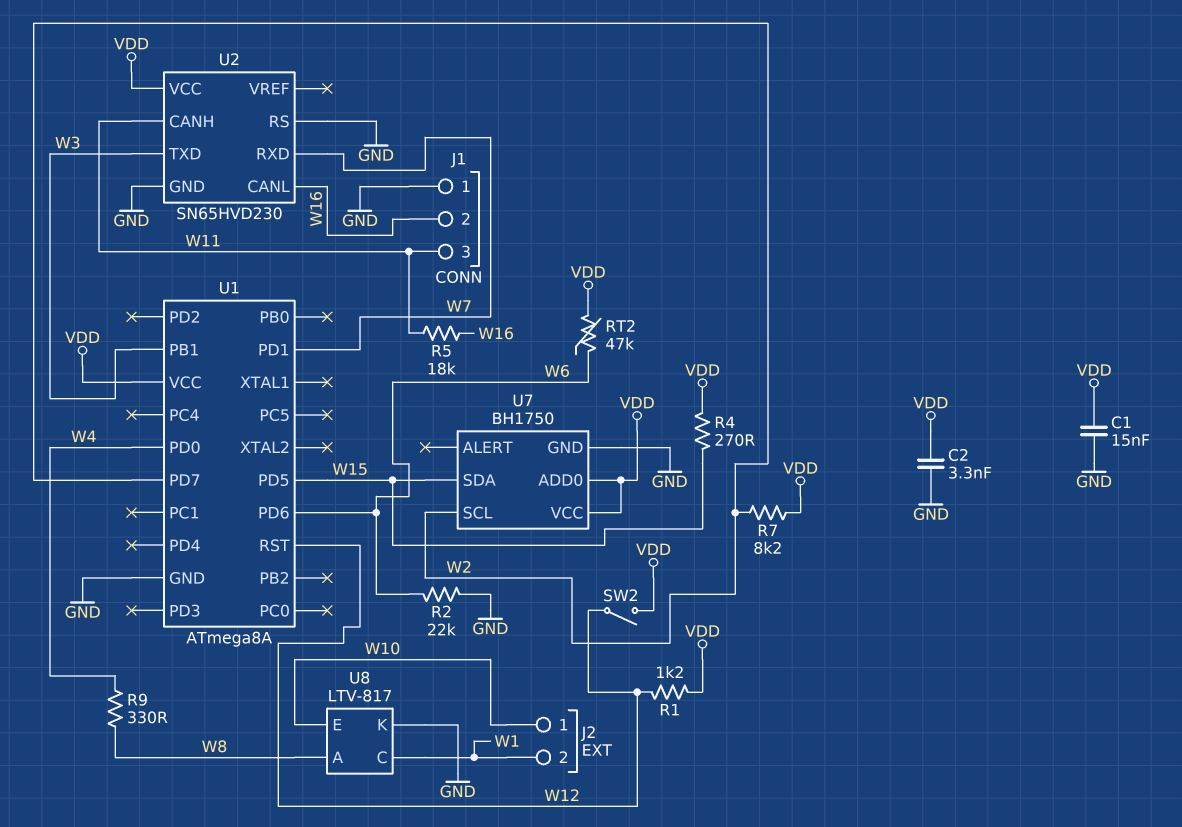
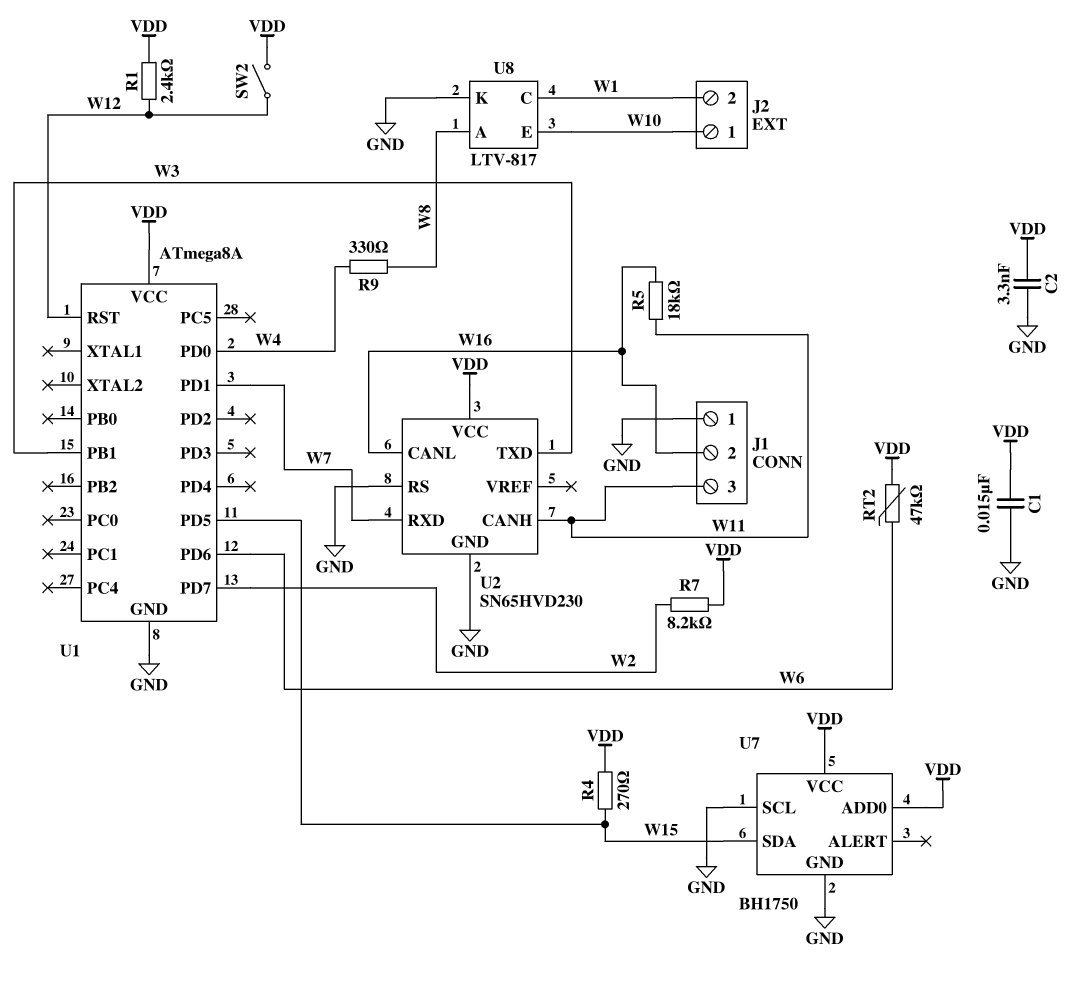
R1: 1.2k (VDD, W12) -> 2.4k (VDD, W12)
R2: 22k (GND, W6) -> none
U7 pin SCL: W2 -> GND

